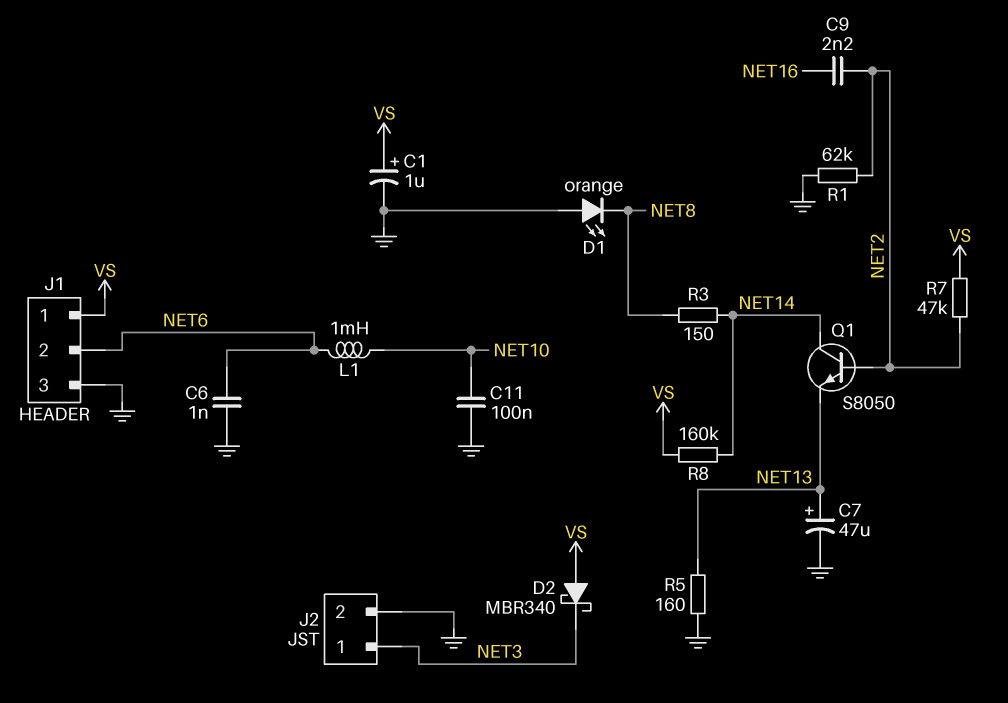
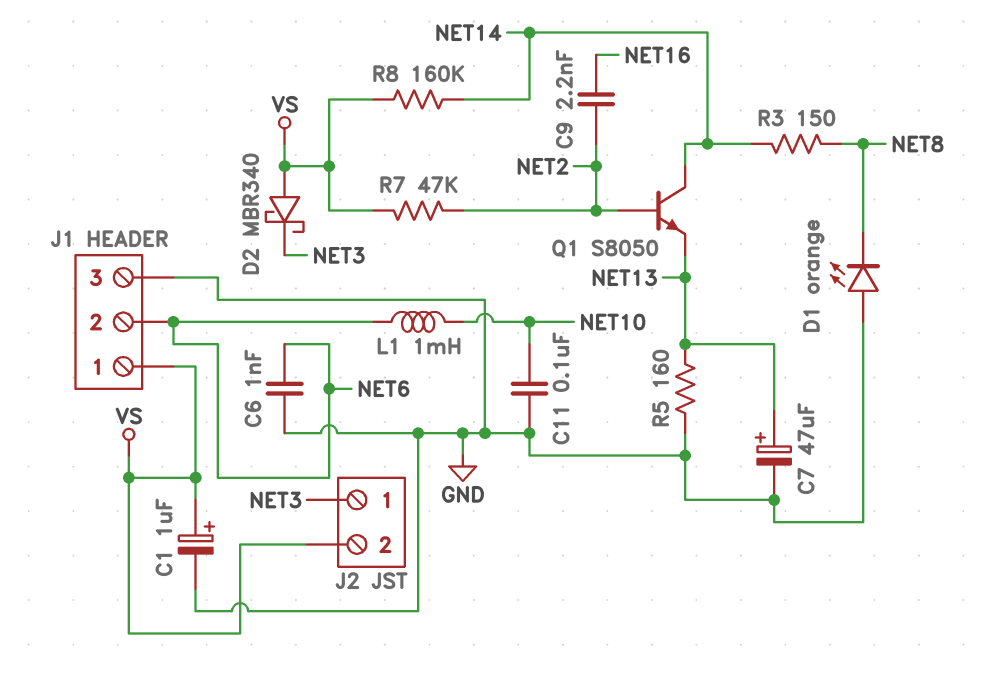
J2 pin 2: GND -> VS
R1: 62k (GND, NET2) -> none

